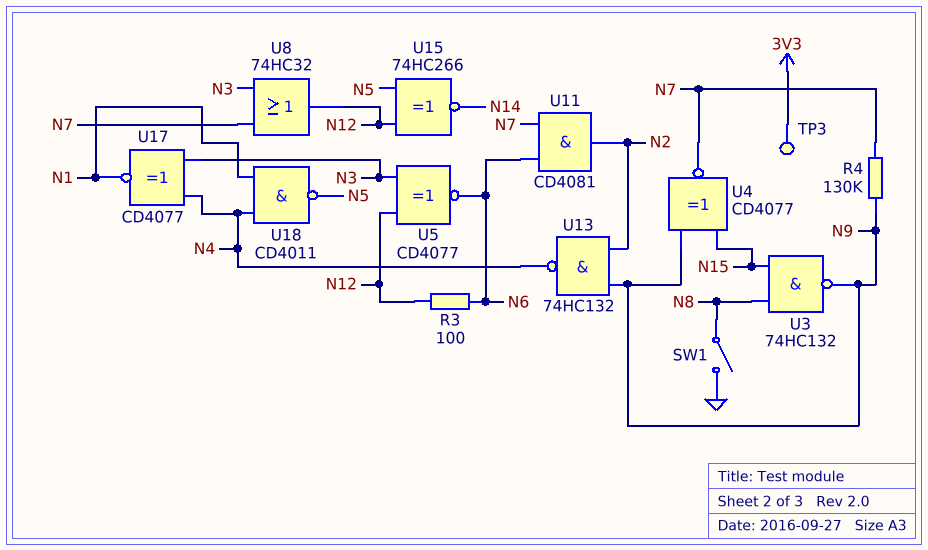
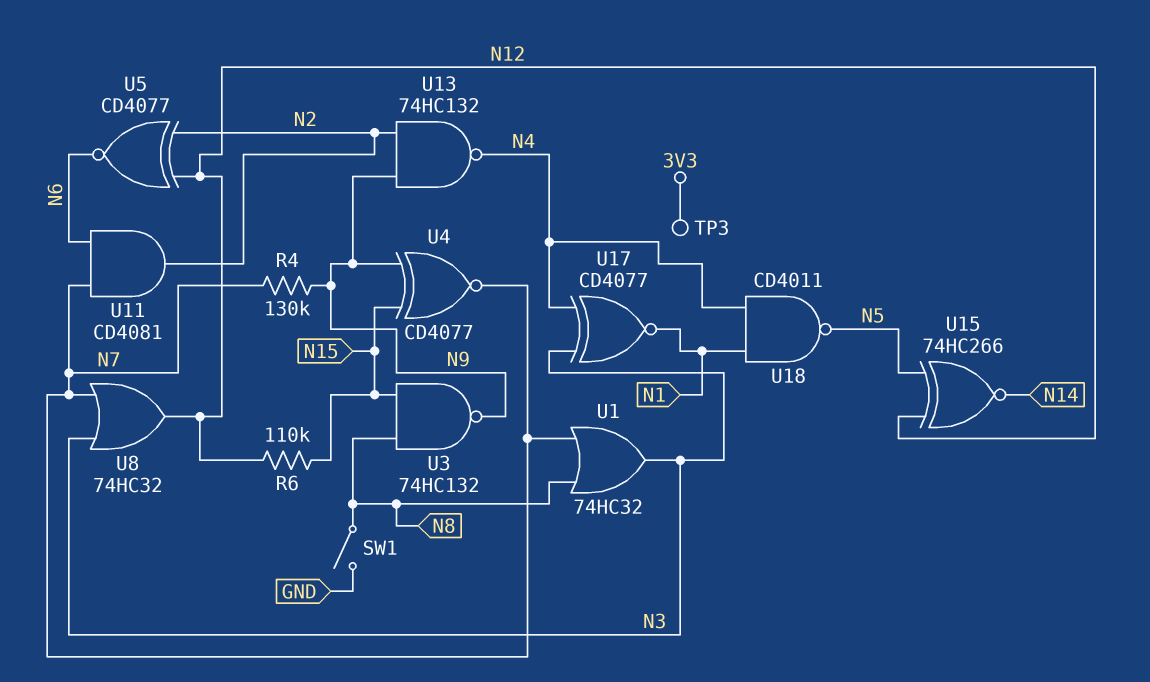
R3: 100 (N6, N12) -> none
R6: none -> 110k (N12, N15)
U1: none -> OR 74HC32 (in N7, in N8, out N3)
U5: XNOR CD4077 (in N3, in N12, out N6) -> XNOR CD4077 (in N2, in N12, out N6)

